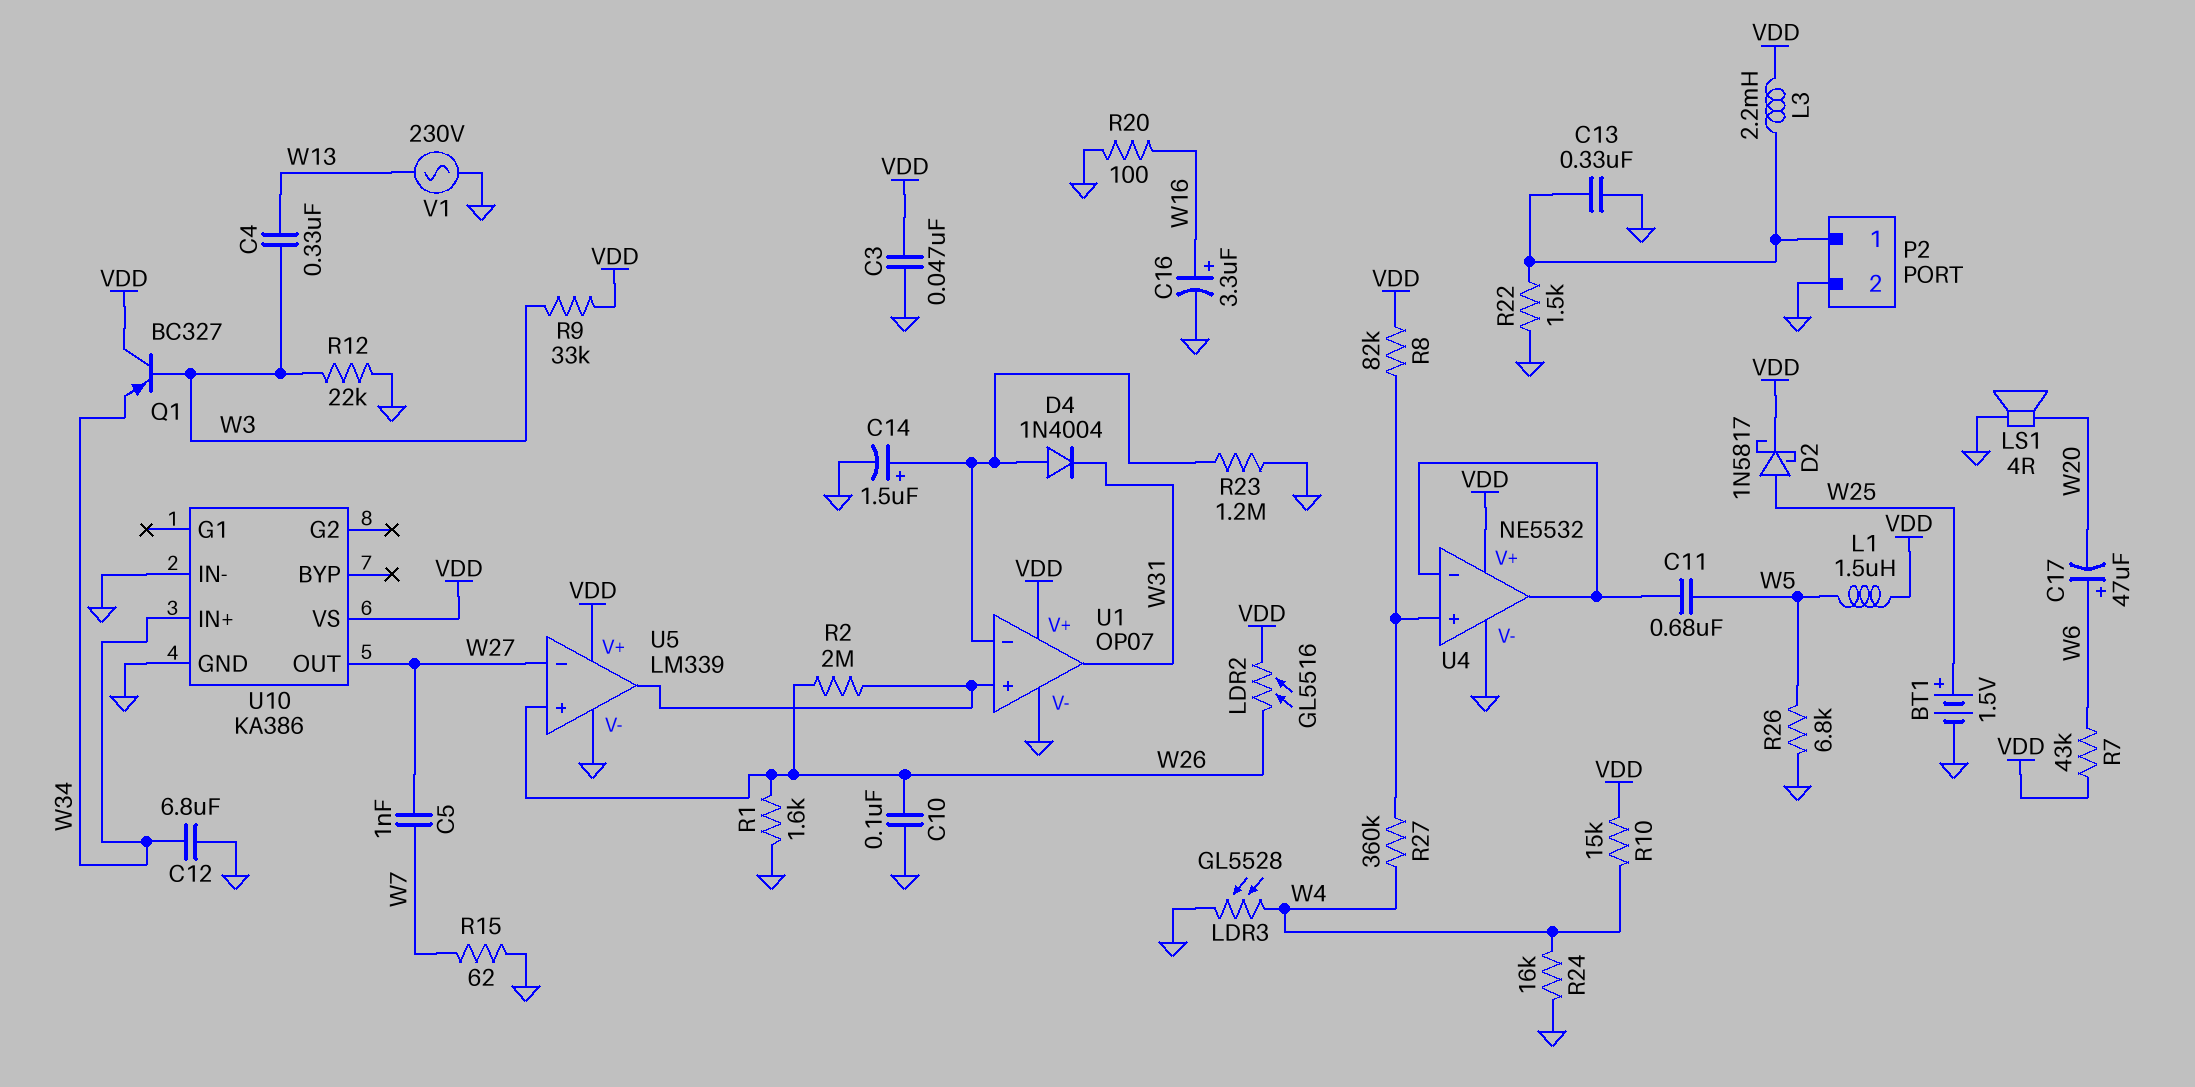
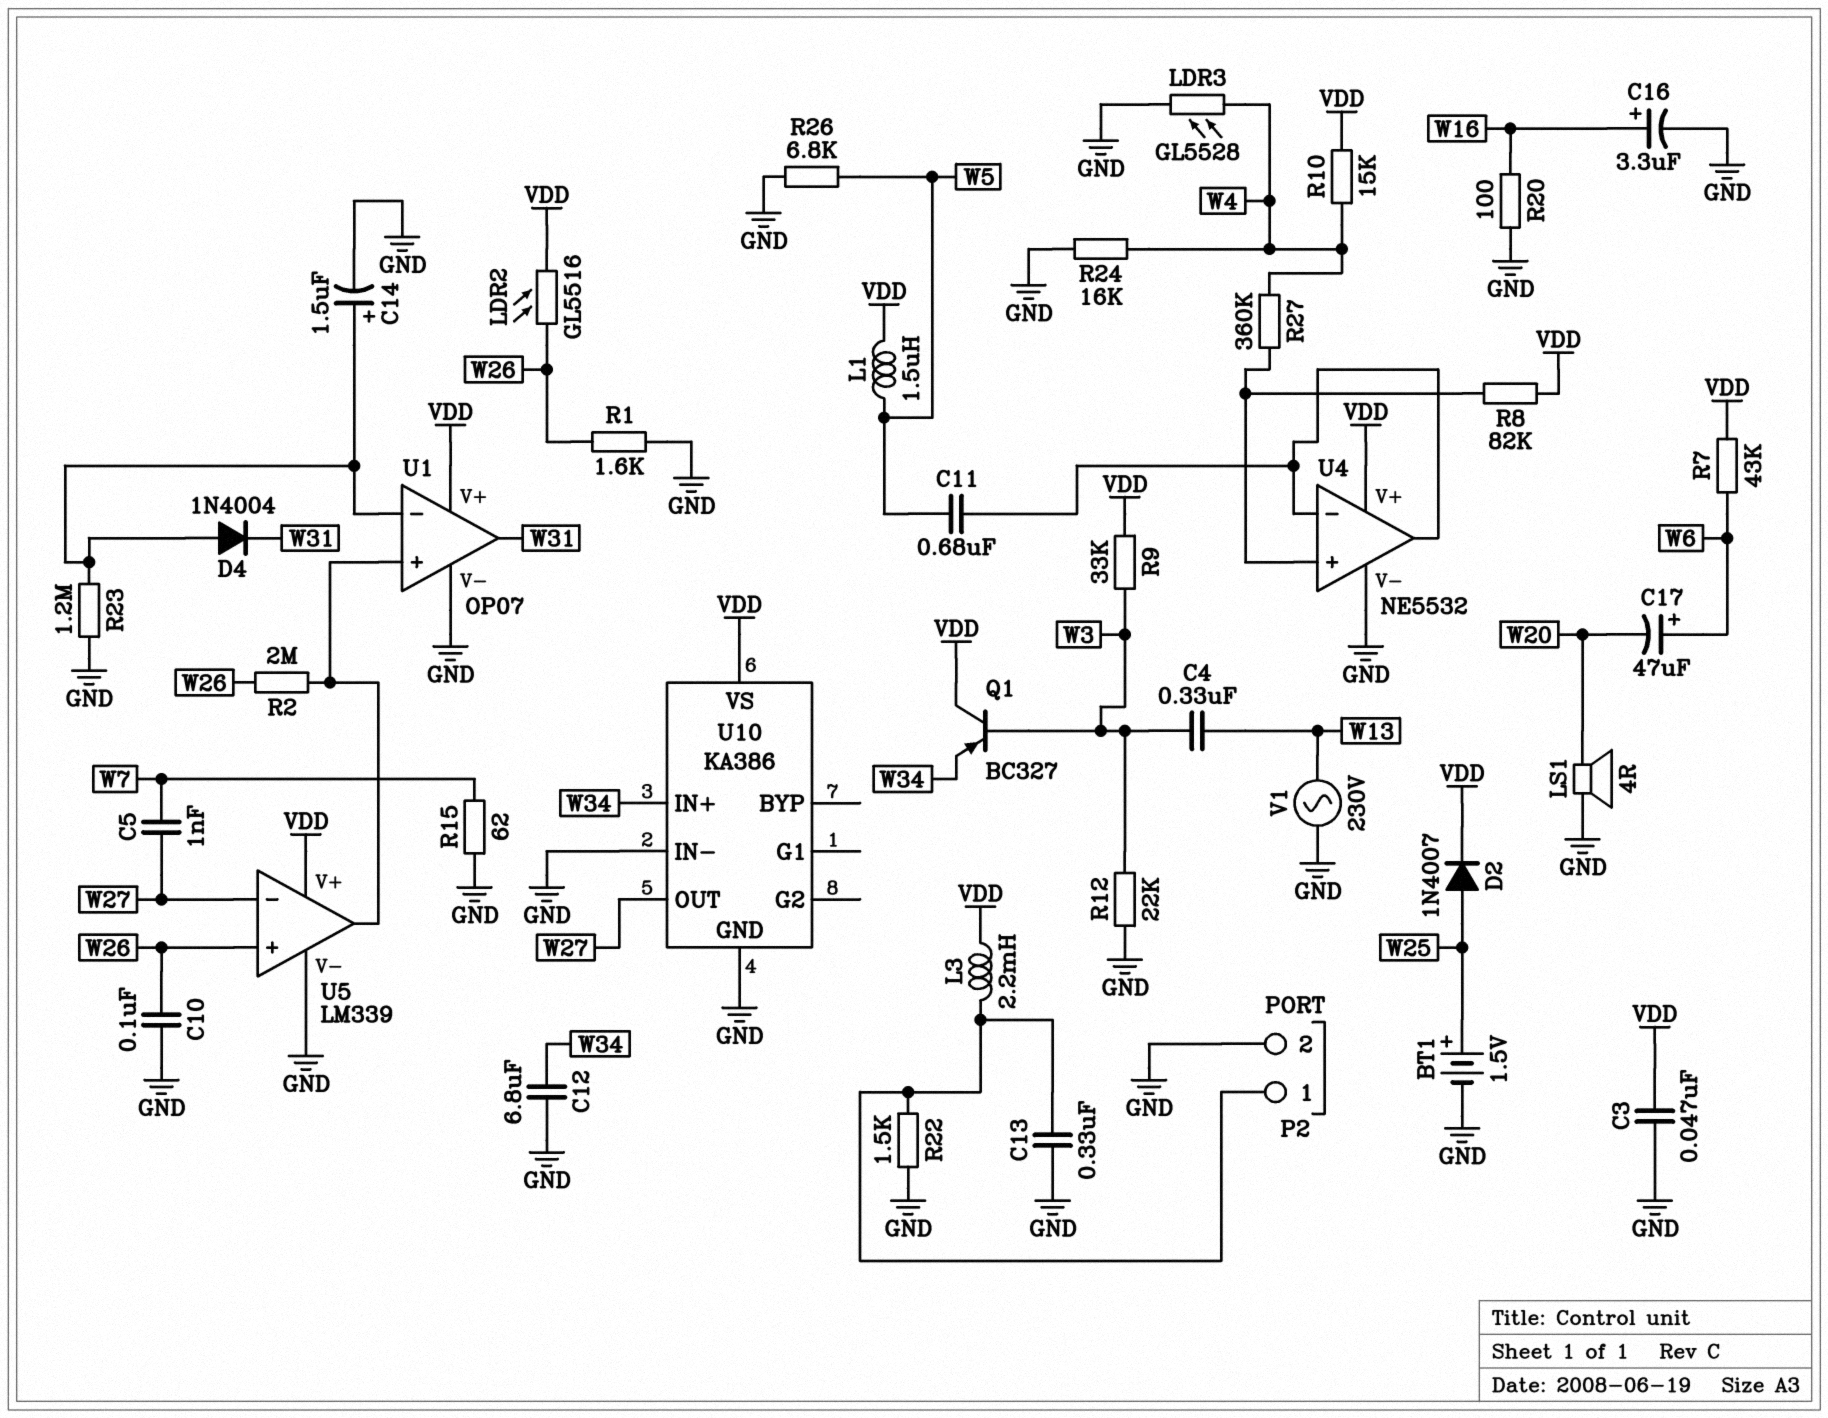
D2: schottky 1N5817 (A W25, K VDD) -> diode 1N4007 (A W25, K VDD)

